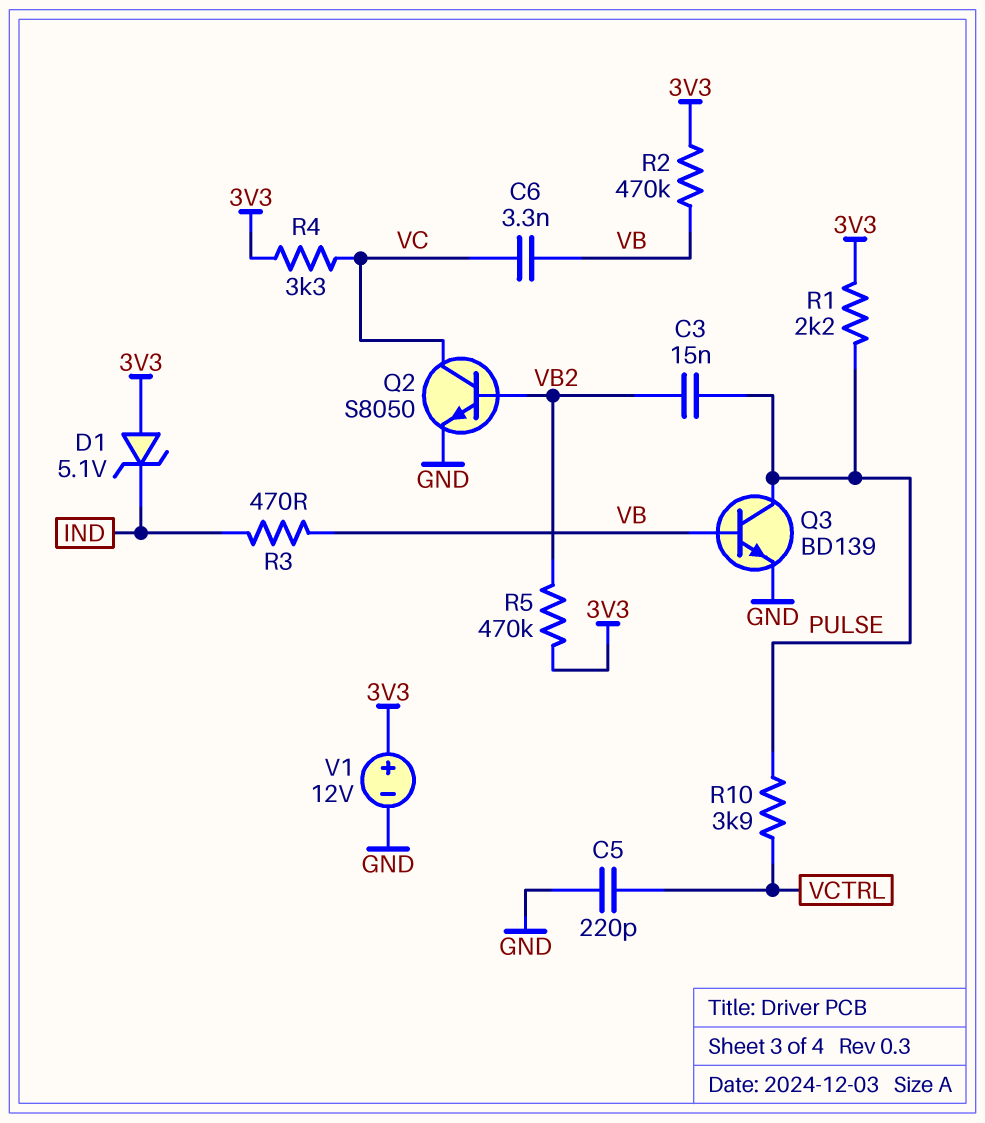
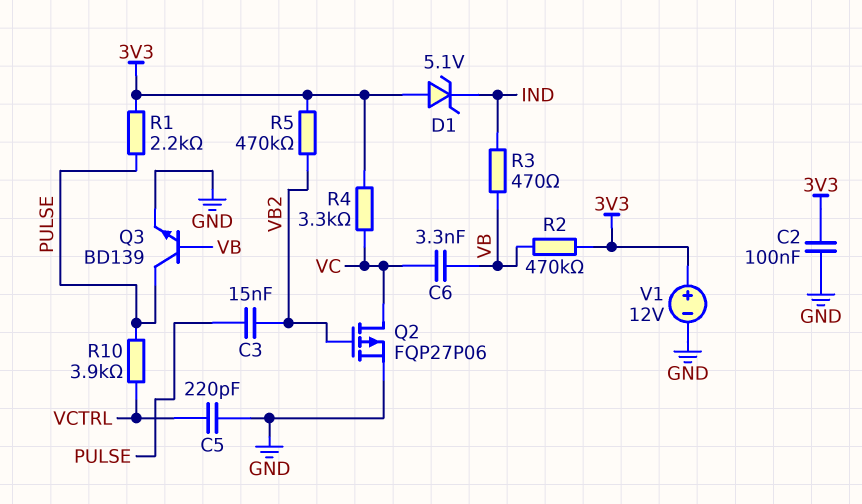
C2: none -> 100nF (3V3, GND)
Q2: NPN S8050 (B VB2, C VC, E GND) -> PMOS FQP27P06 (G VB2, D VC, S GND)

